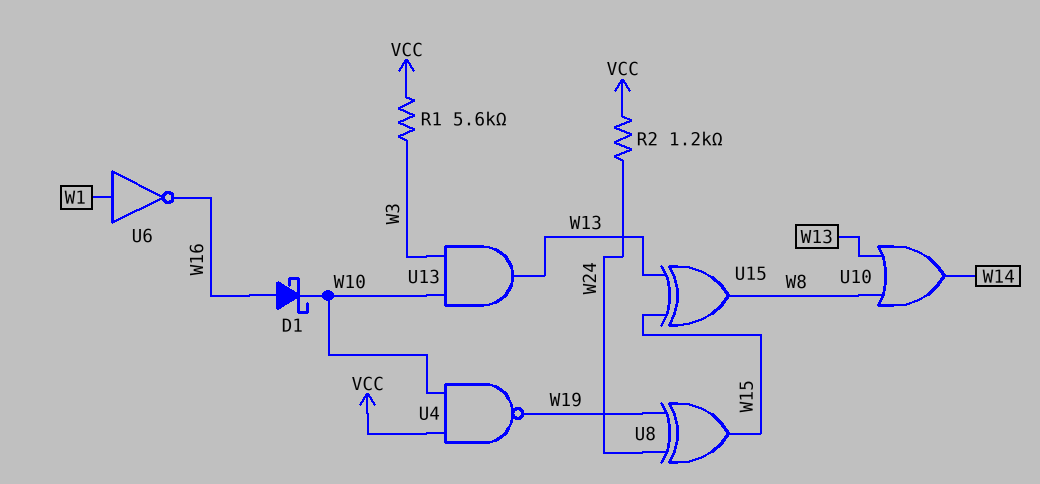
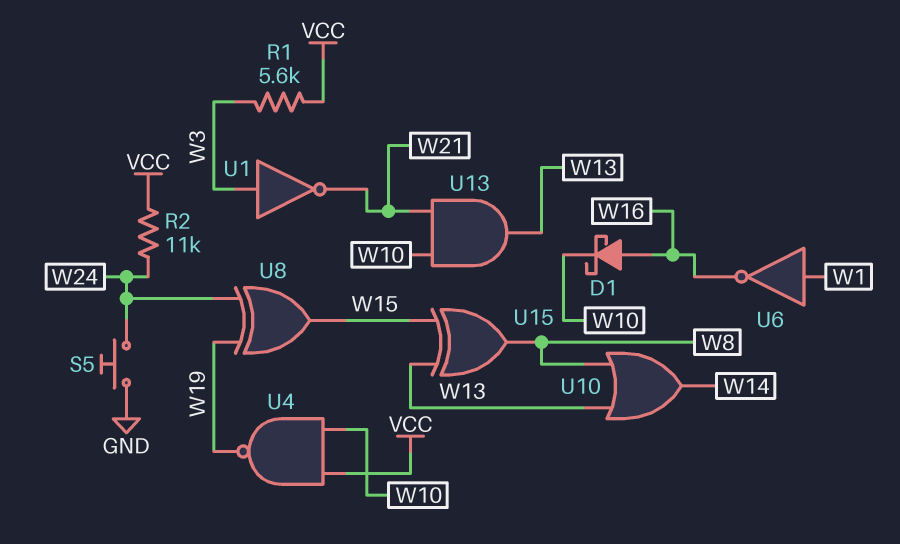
R2: 1.2k (VCC, W24) -> 11k (VCC, W24)
S5: none -> button (GND, W24)
U1: none -> NOT (in W3, out W21)
U13: AND (in W3, in W10, out W13) -> AND (in W10, in W21, out W13)

